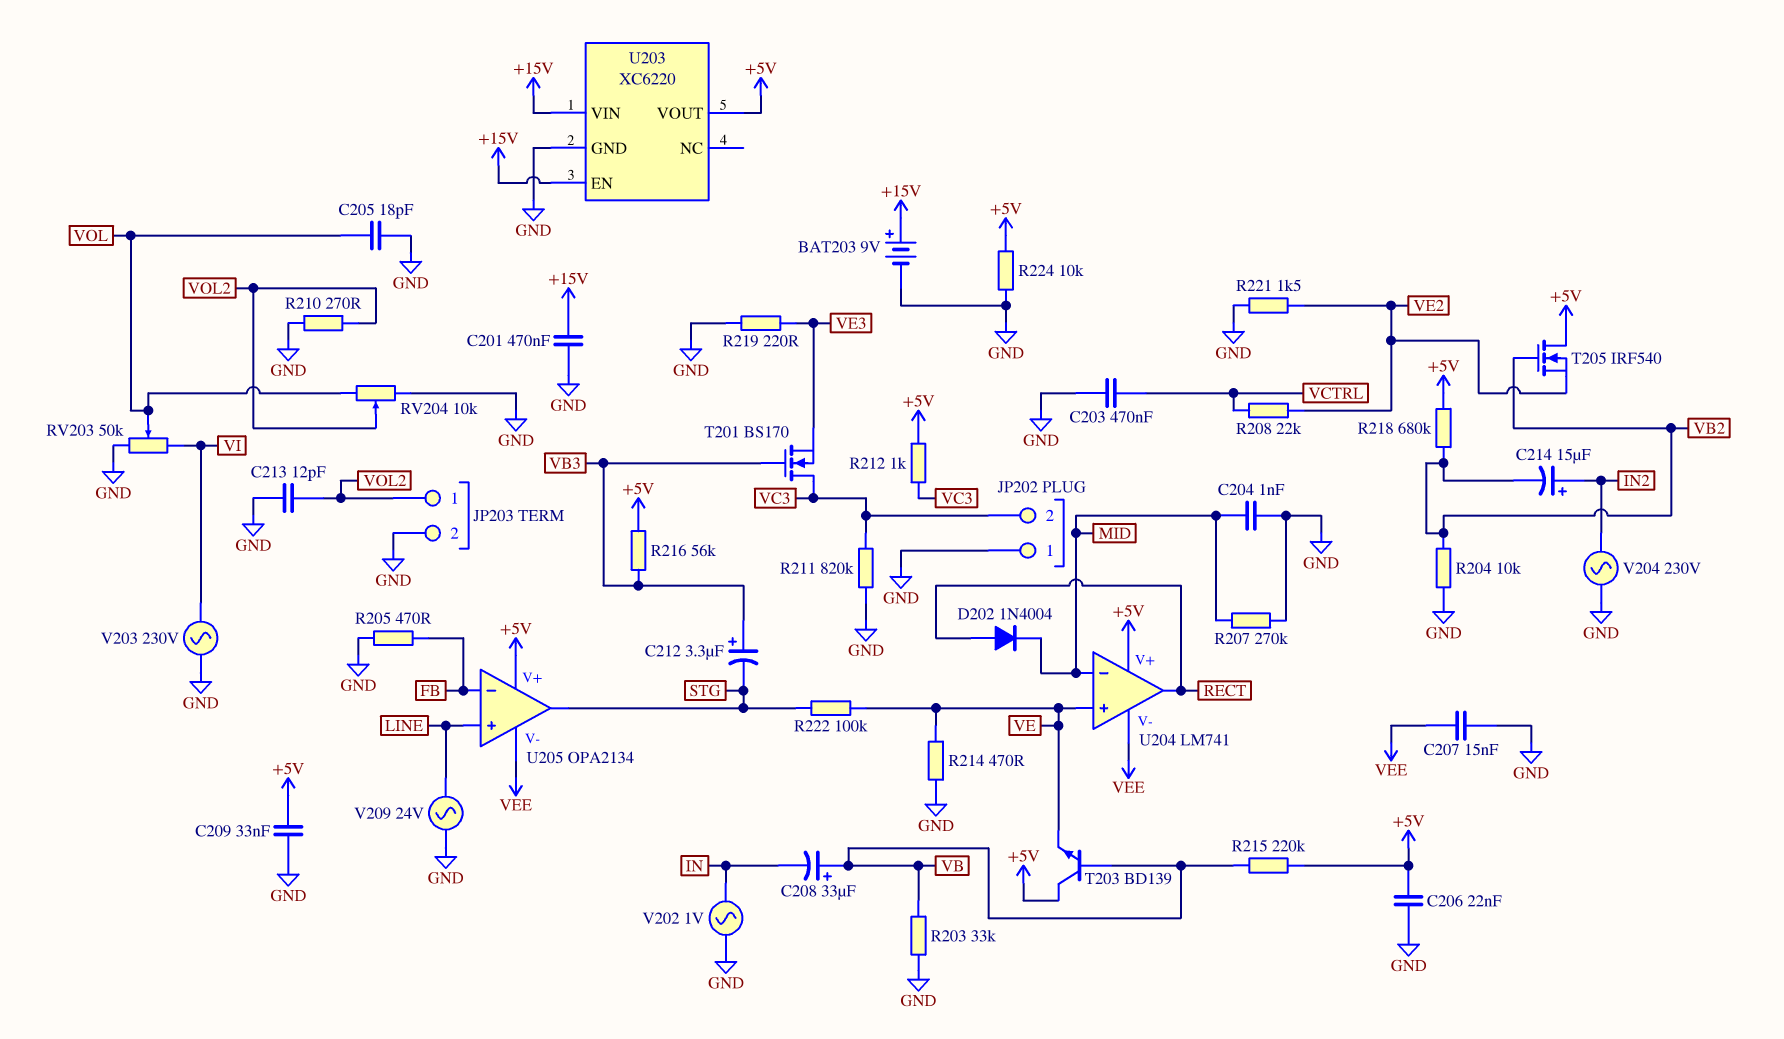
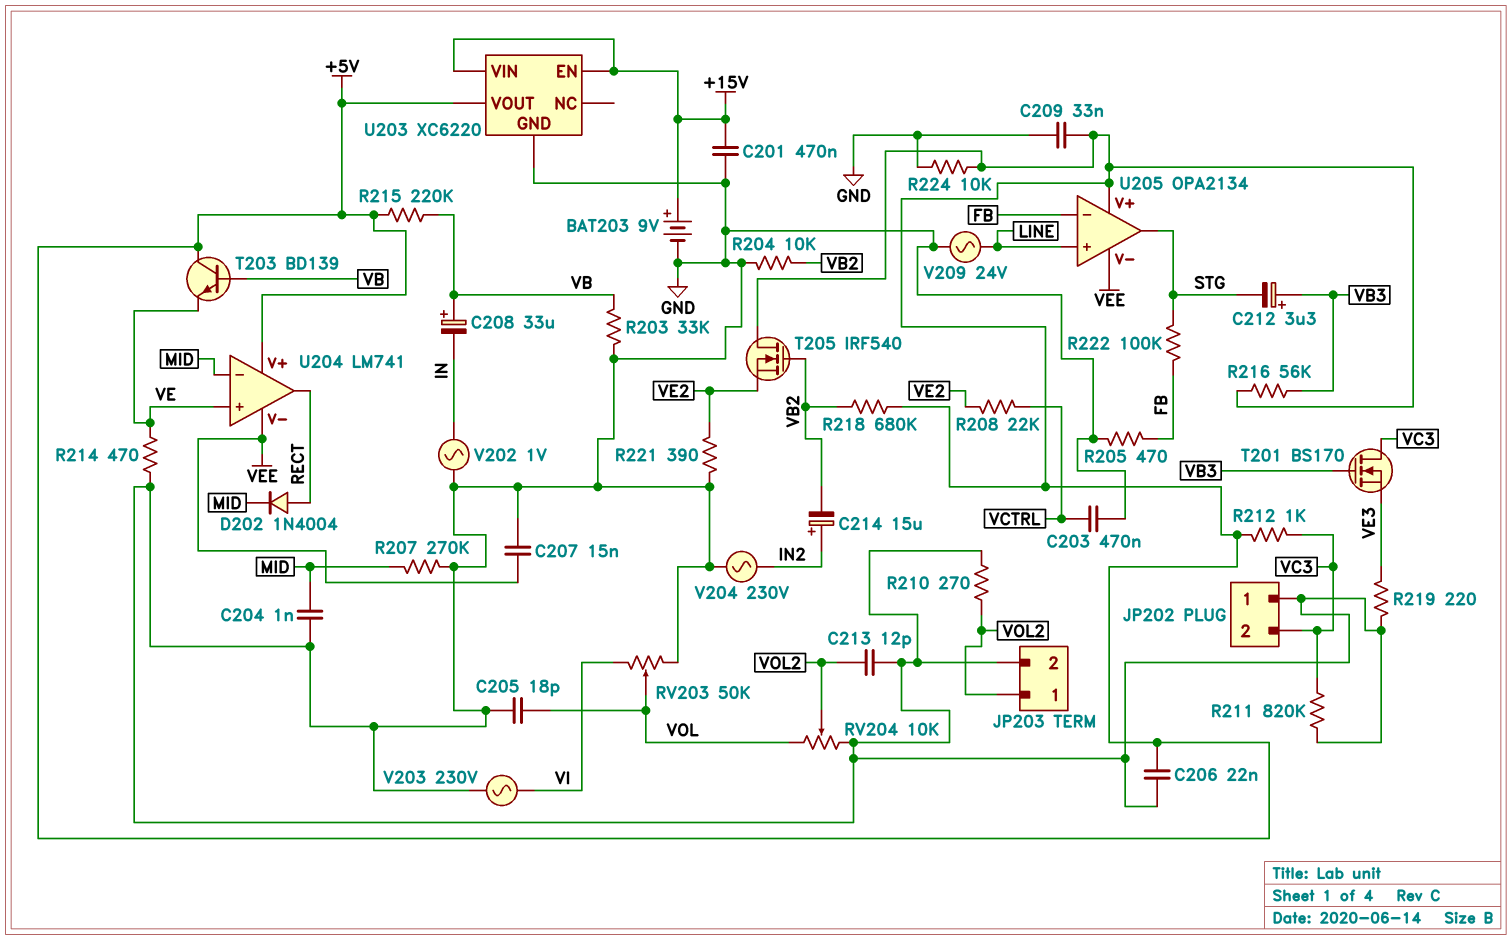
R221: 1.5k (GND, VE2) -> 390 (GND, VE2)
R222: 100k (STG, VE) -> 100k (FB, STG)

